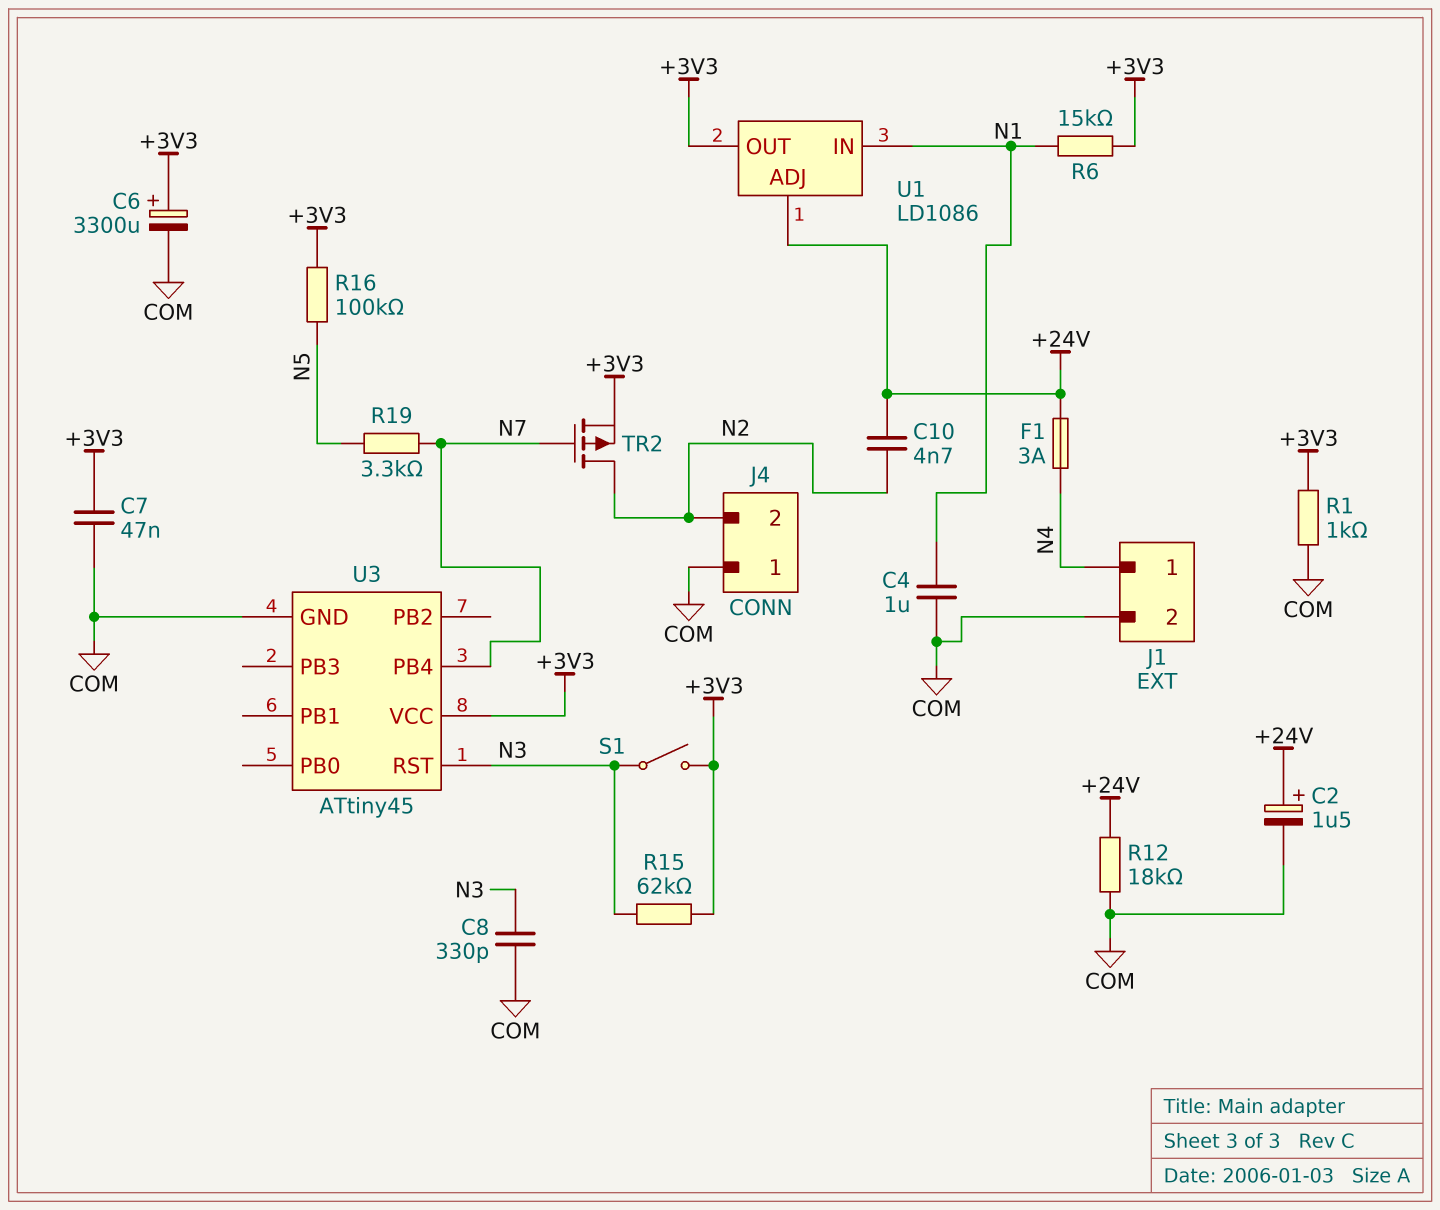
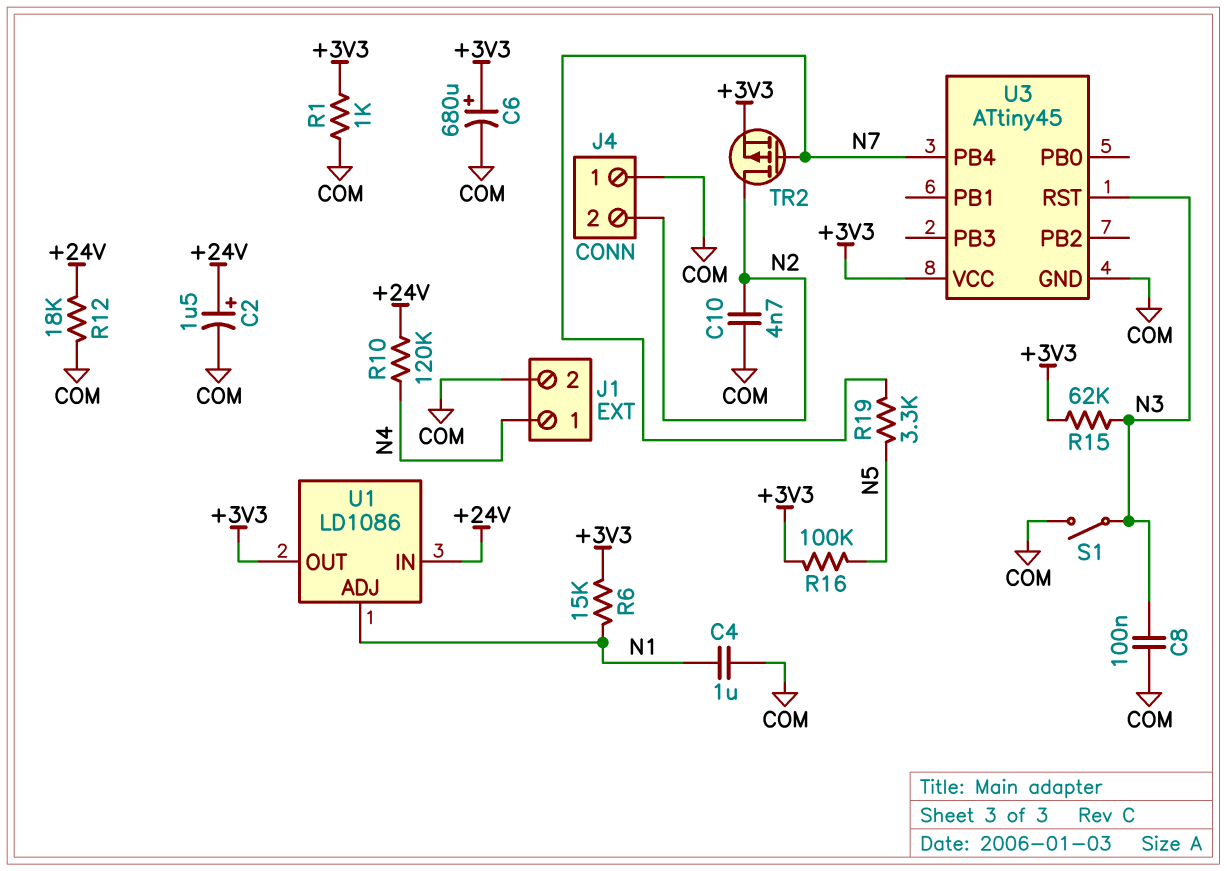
C6: 3300uF (plus +3V3, minus COM) -> 680uF (plus +3V3, minus COM)
C7: 47nF (+3V3, COM) -> none
C8: 330pF (COM, N3) -> 100nF (COM, N3)
C10: 4.7nF (+24V, N2) -> 4.7nF (COM, N2)
F1: 3A (+24V, N4) -> none
R10: none -> 120k (+24V, N4)
S1: switch (+3V3, N3) -> switch (COM, N3)
U1 pin ADJ: +24V -> N1
U1 pin IN: N1 -> +24V

